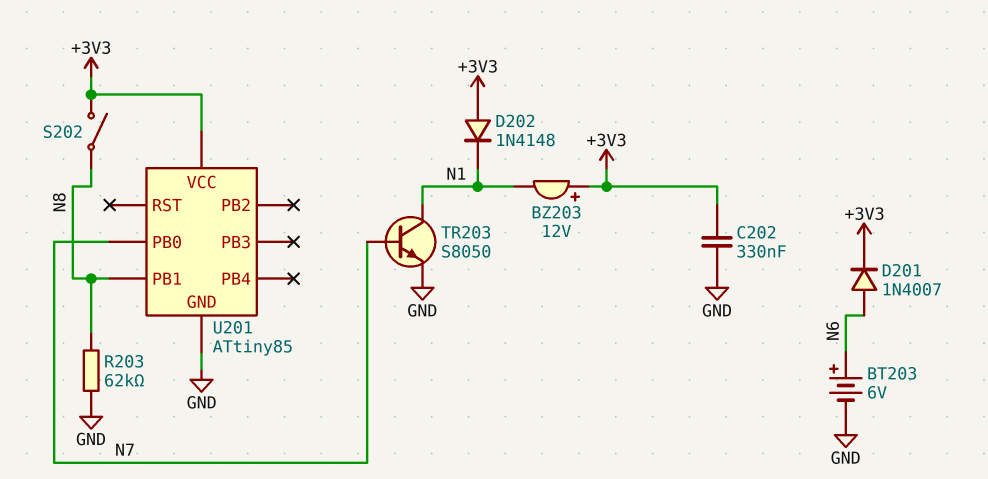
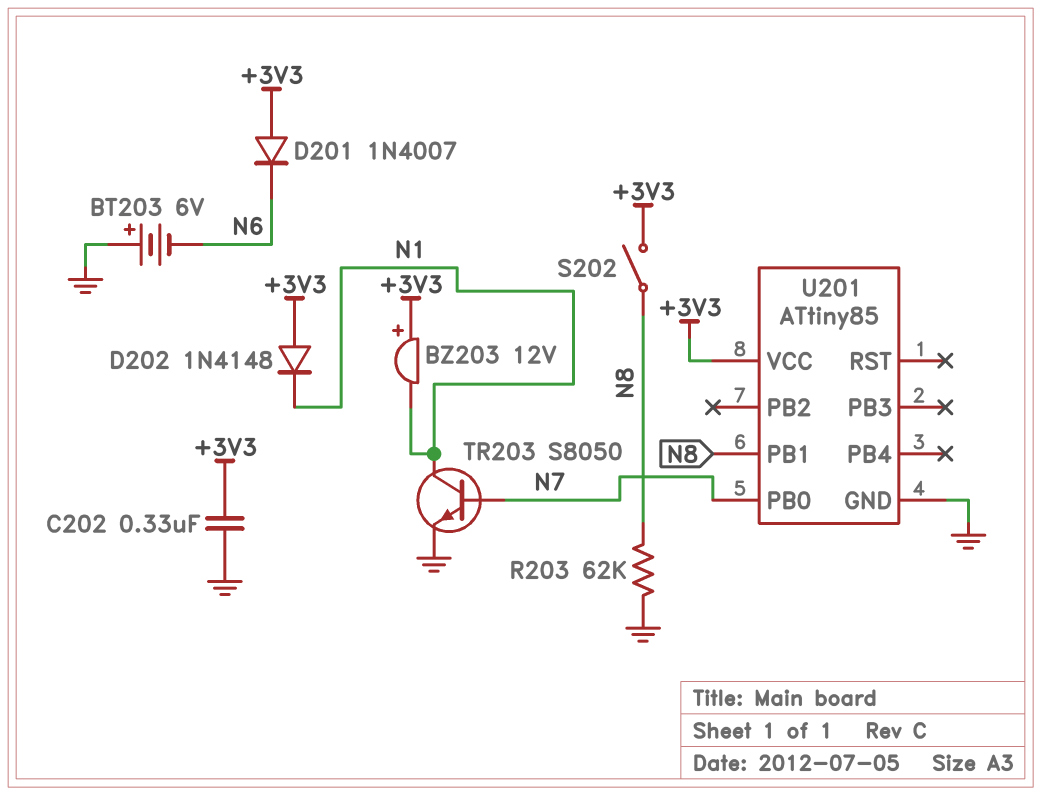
BT203: 6V (plus N6, minus GND) -> 6V (plus GND, minus N6)
D201: diode 1N4007 (A N6, K +3V3) -> diode 1N4007 (A +3V3, K N6)

